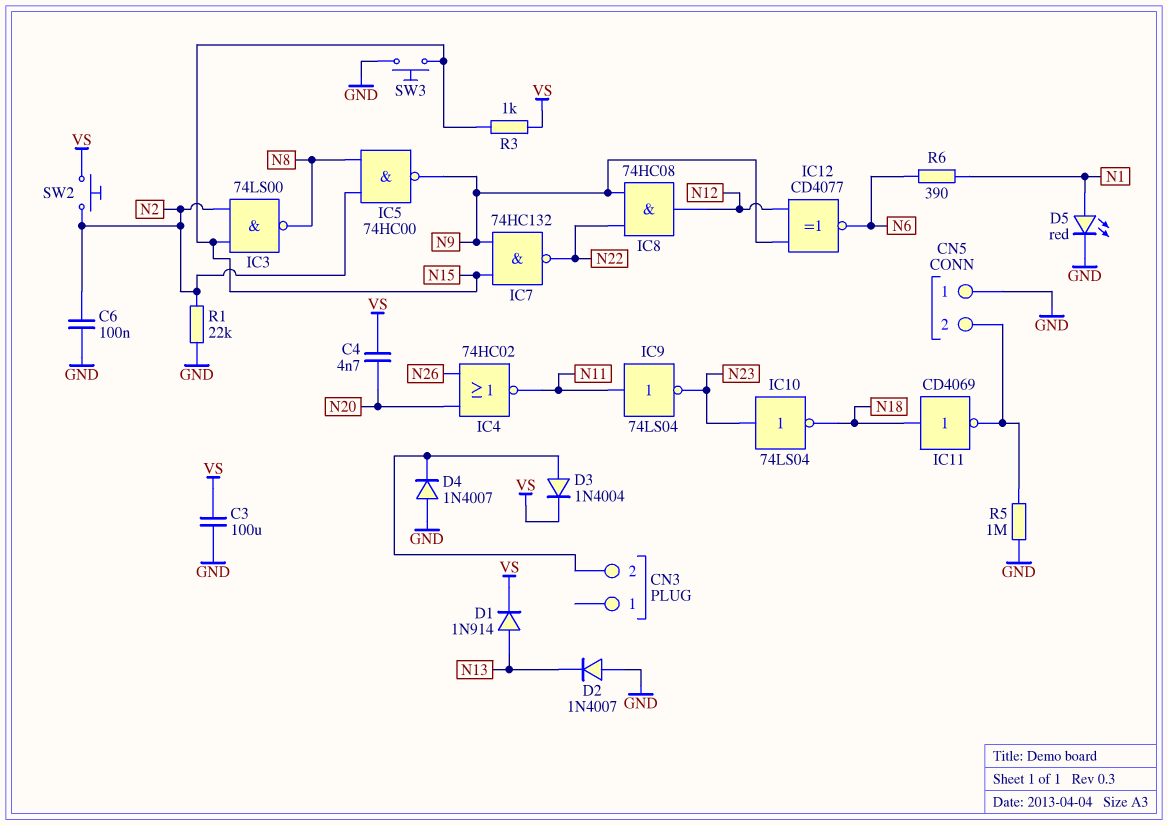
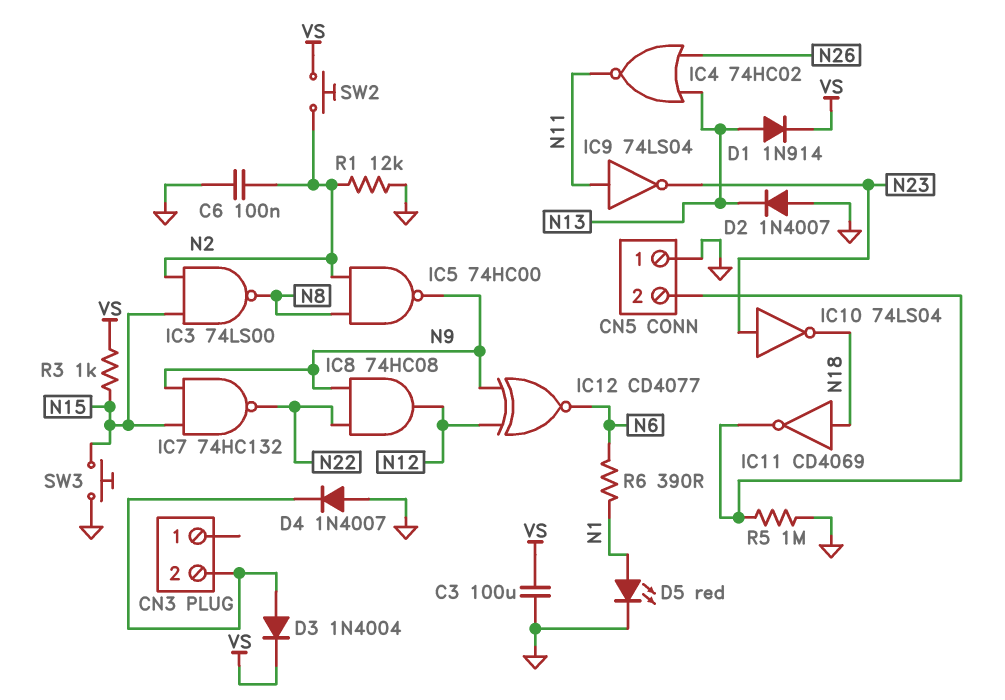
C4: 4.7nF (N20, VS) -> none
IC4: NOR 74HC02 (in N20, in N26, out N11) -> NOR 74HC02 (in N13, in N26, out N11)
R1: 22k (GND, N2) -> 12k (GND, N2)

